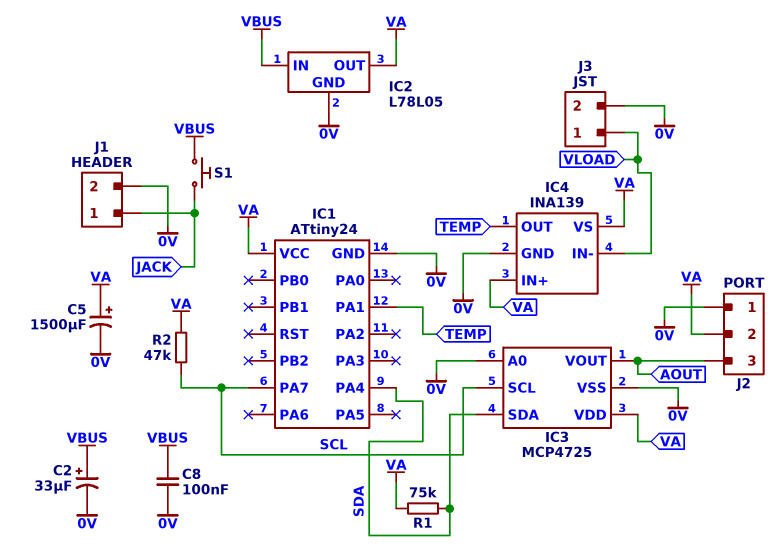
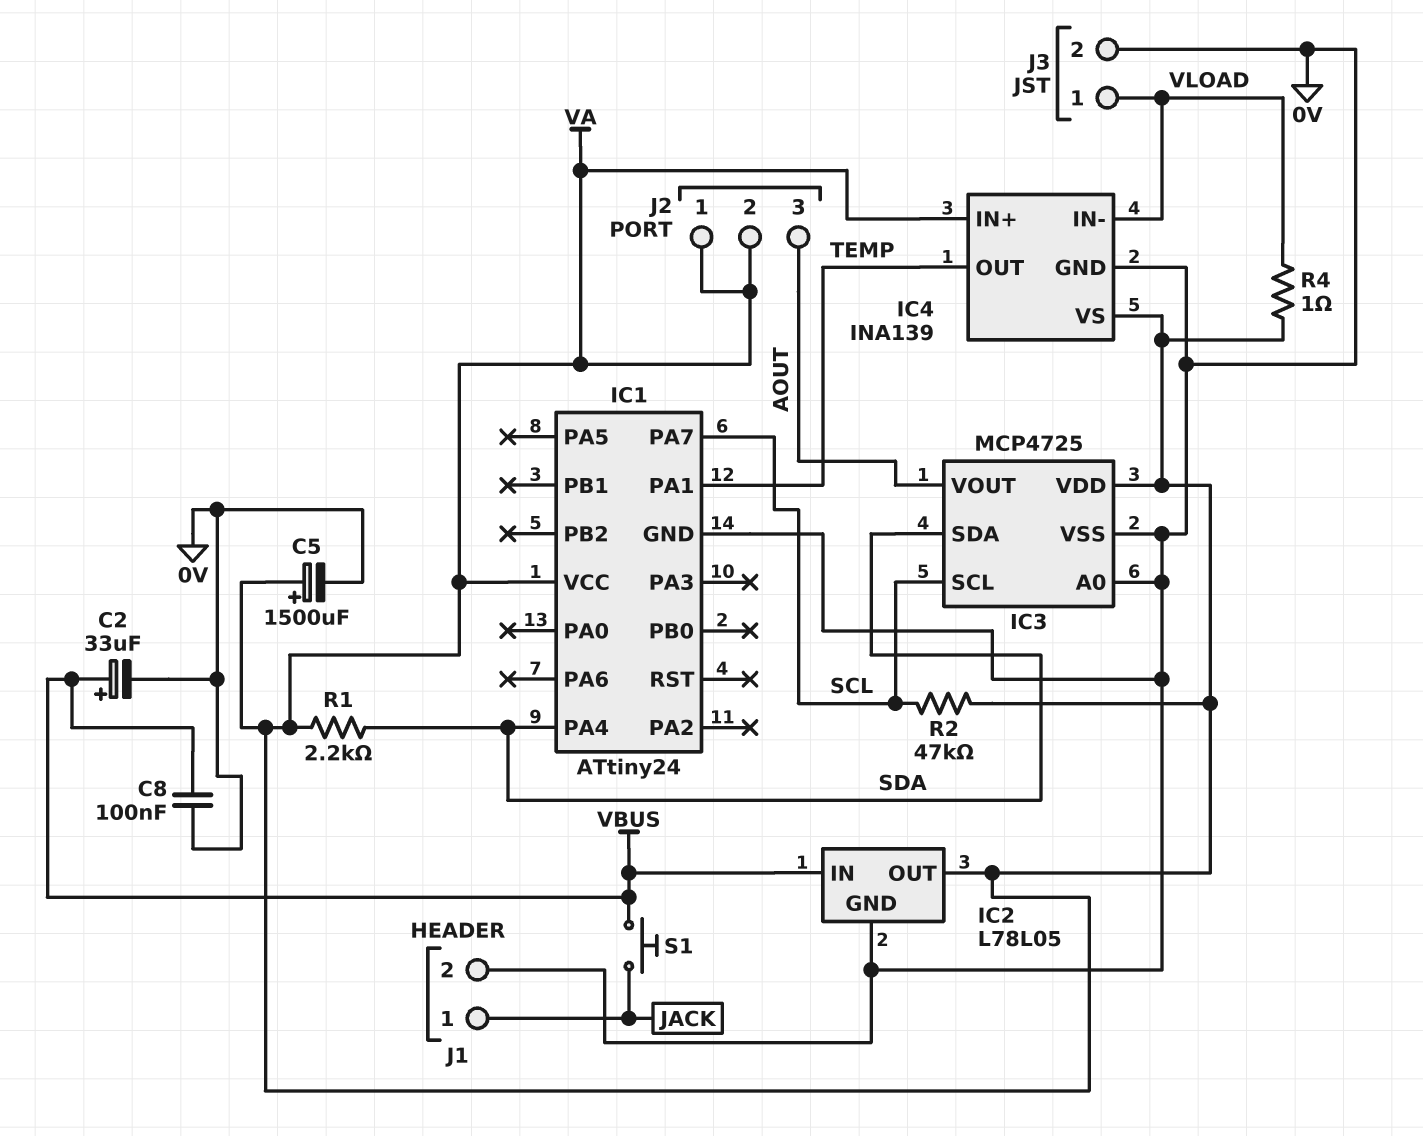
J2 pin 1: 0V -> VA
R1: 75k (SDA, VA) -> 2.2k (SDA, VA)
R4: none -> 1 (VA, VLOAD)

